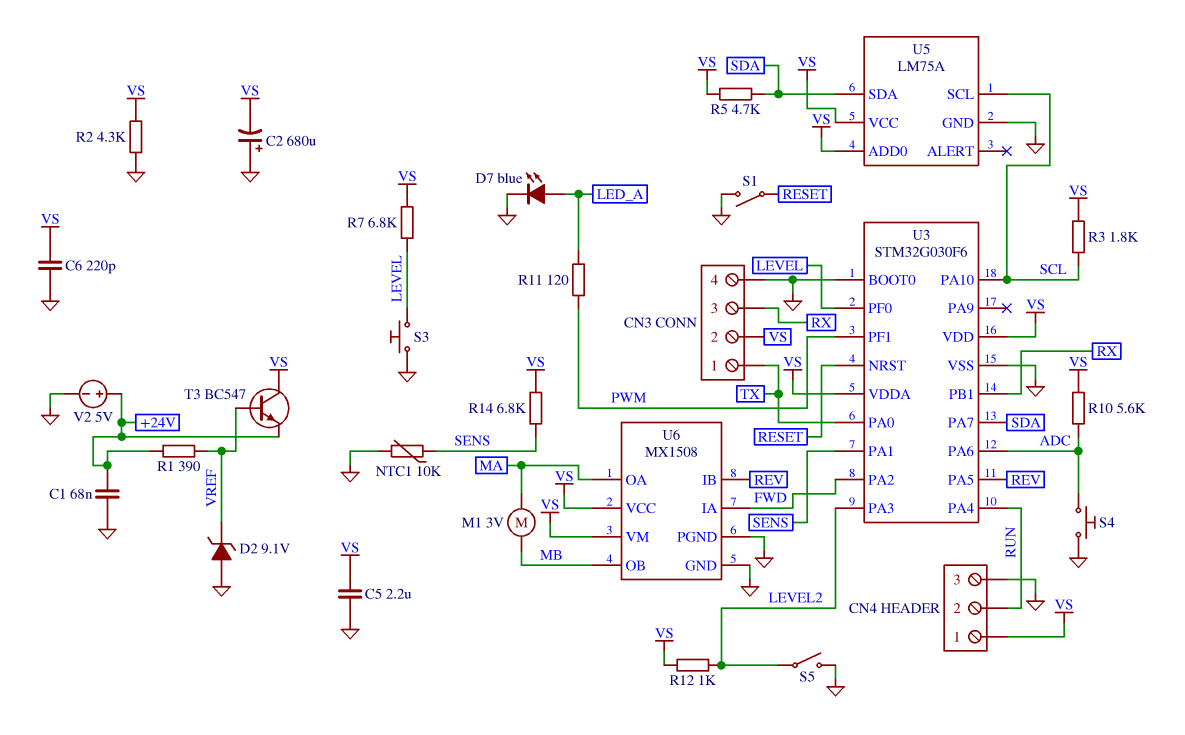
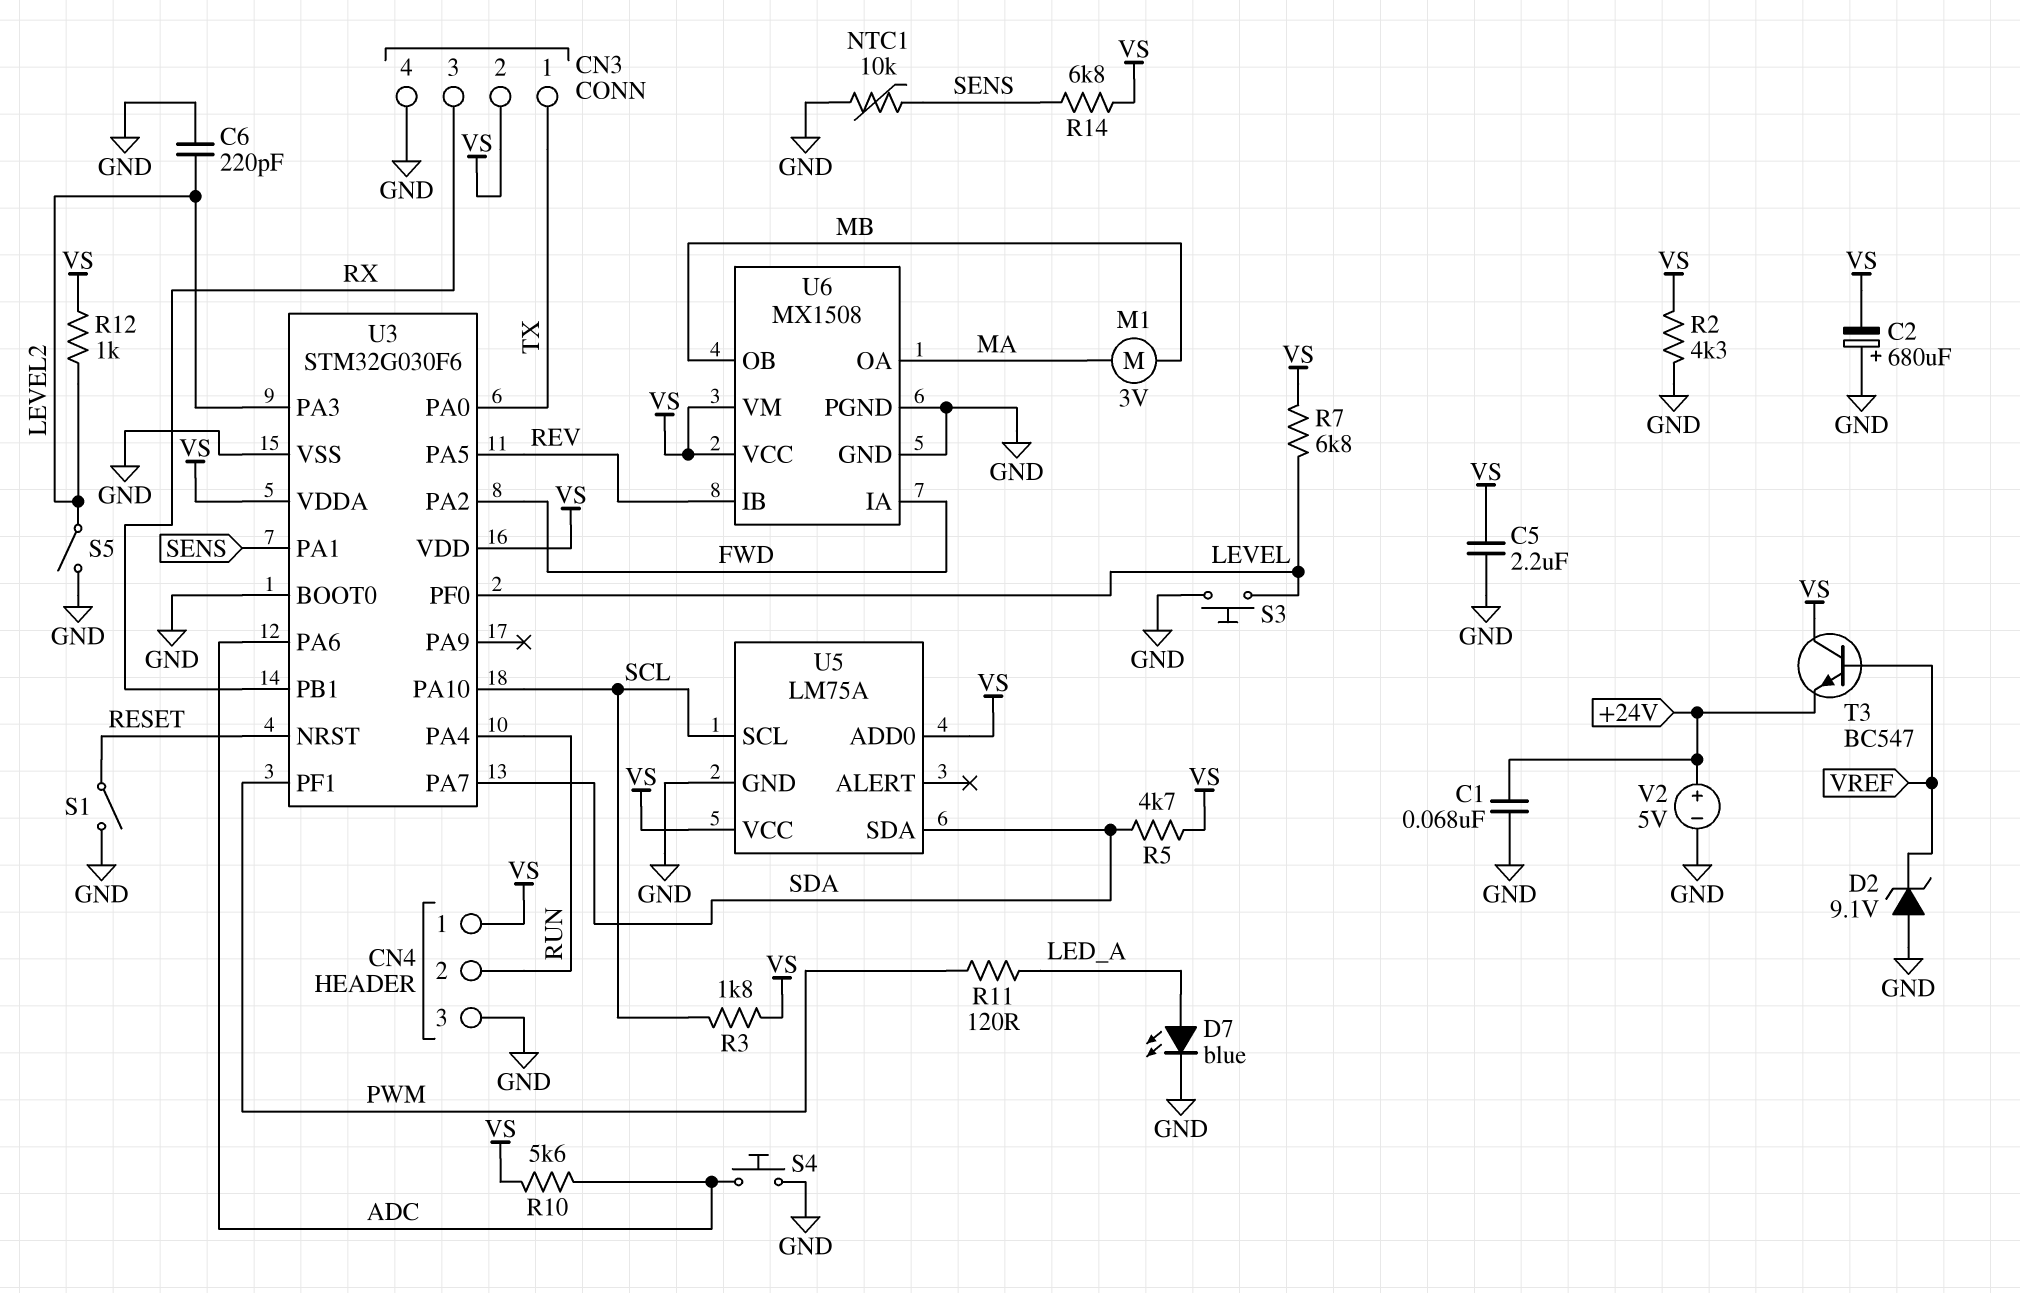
C6: 220pF (GND, VS) -> 220pF (GND, LEVEL2)
R1: 390 (+24V, VREF) -> none

